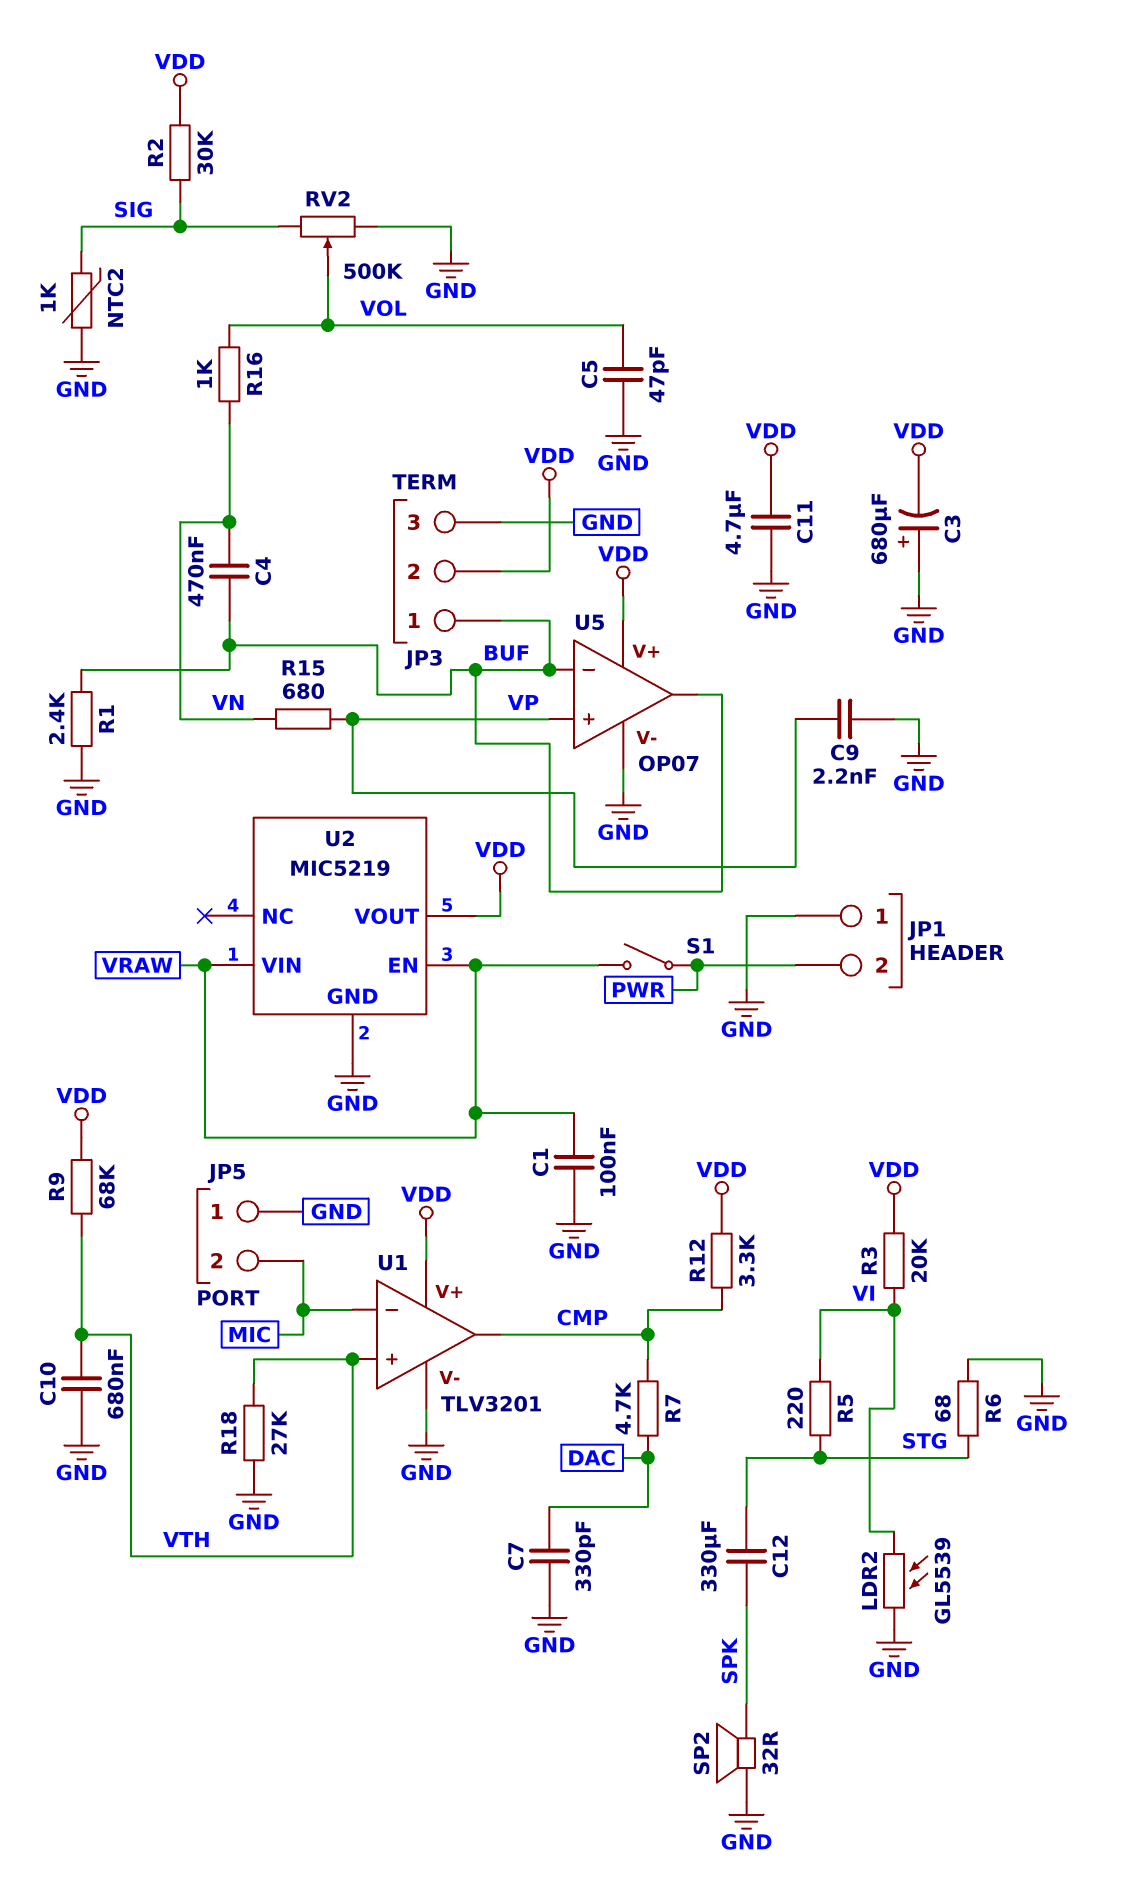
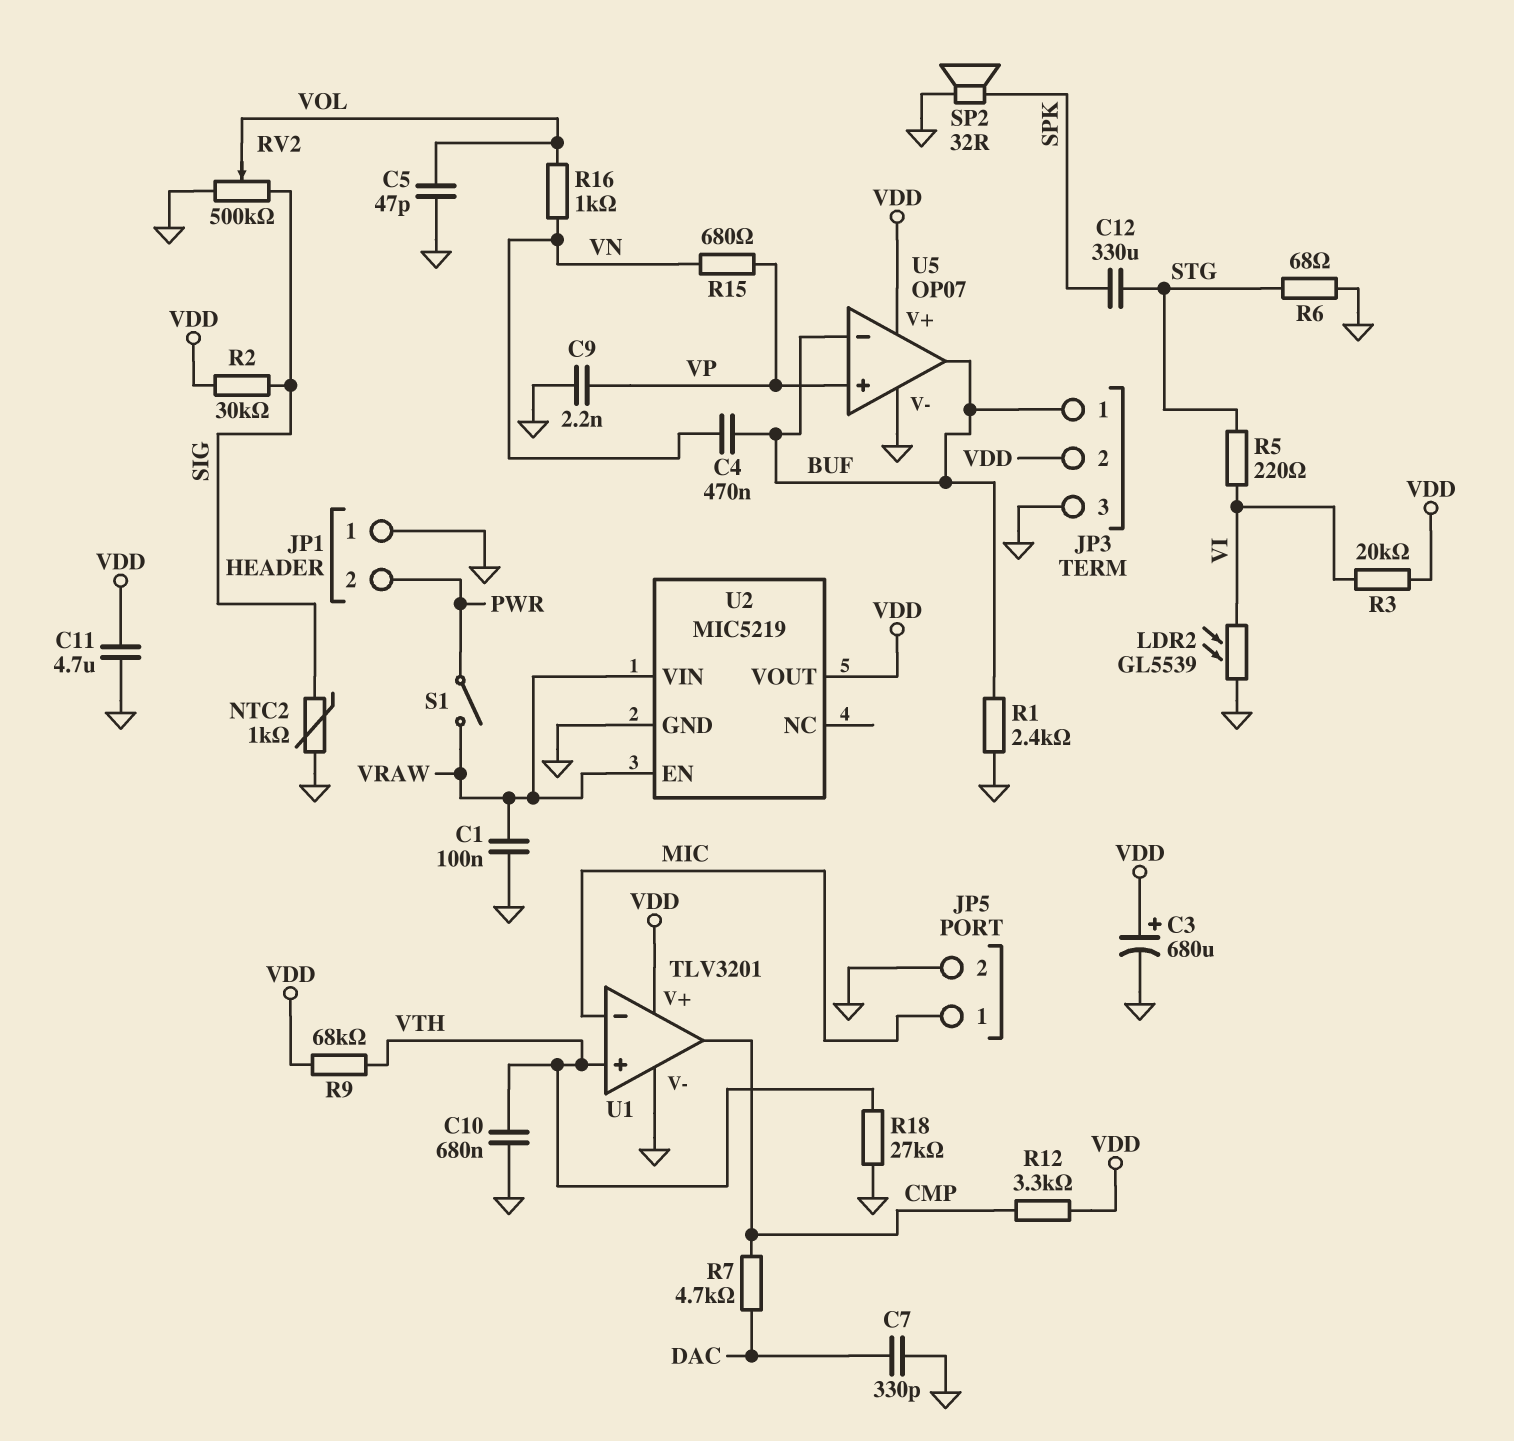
C3: 680uF (plus GND, minus VDD) -> 680uF (plus VDD, minus GND)
JP5 pin 1: GND -> MIC
JP5 pin 2: MIC -> GND

